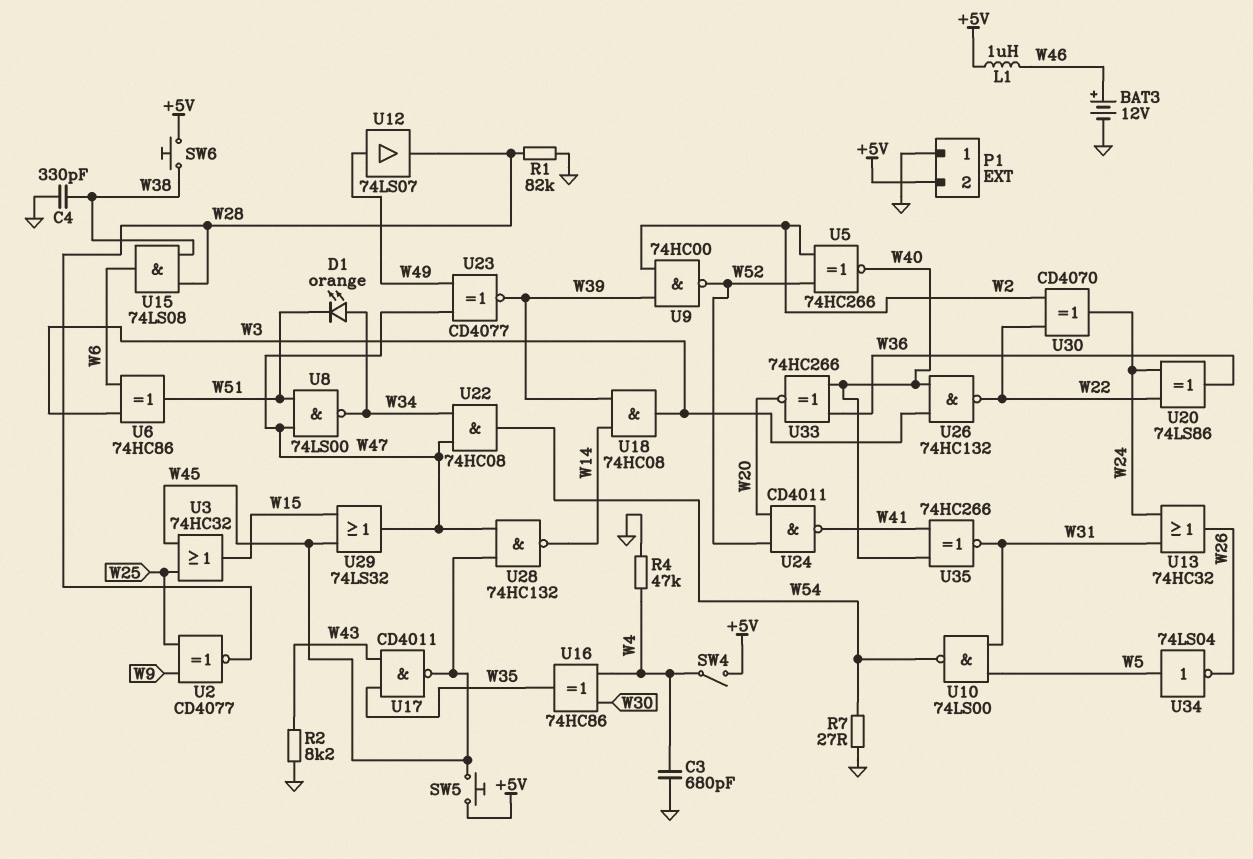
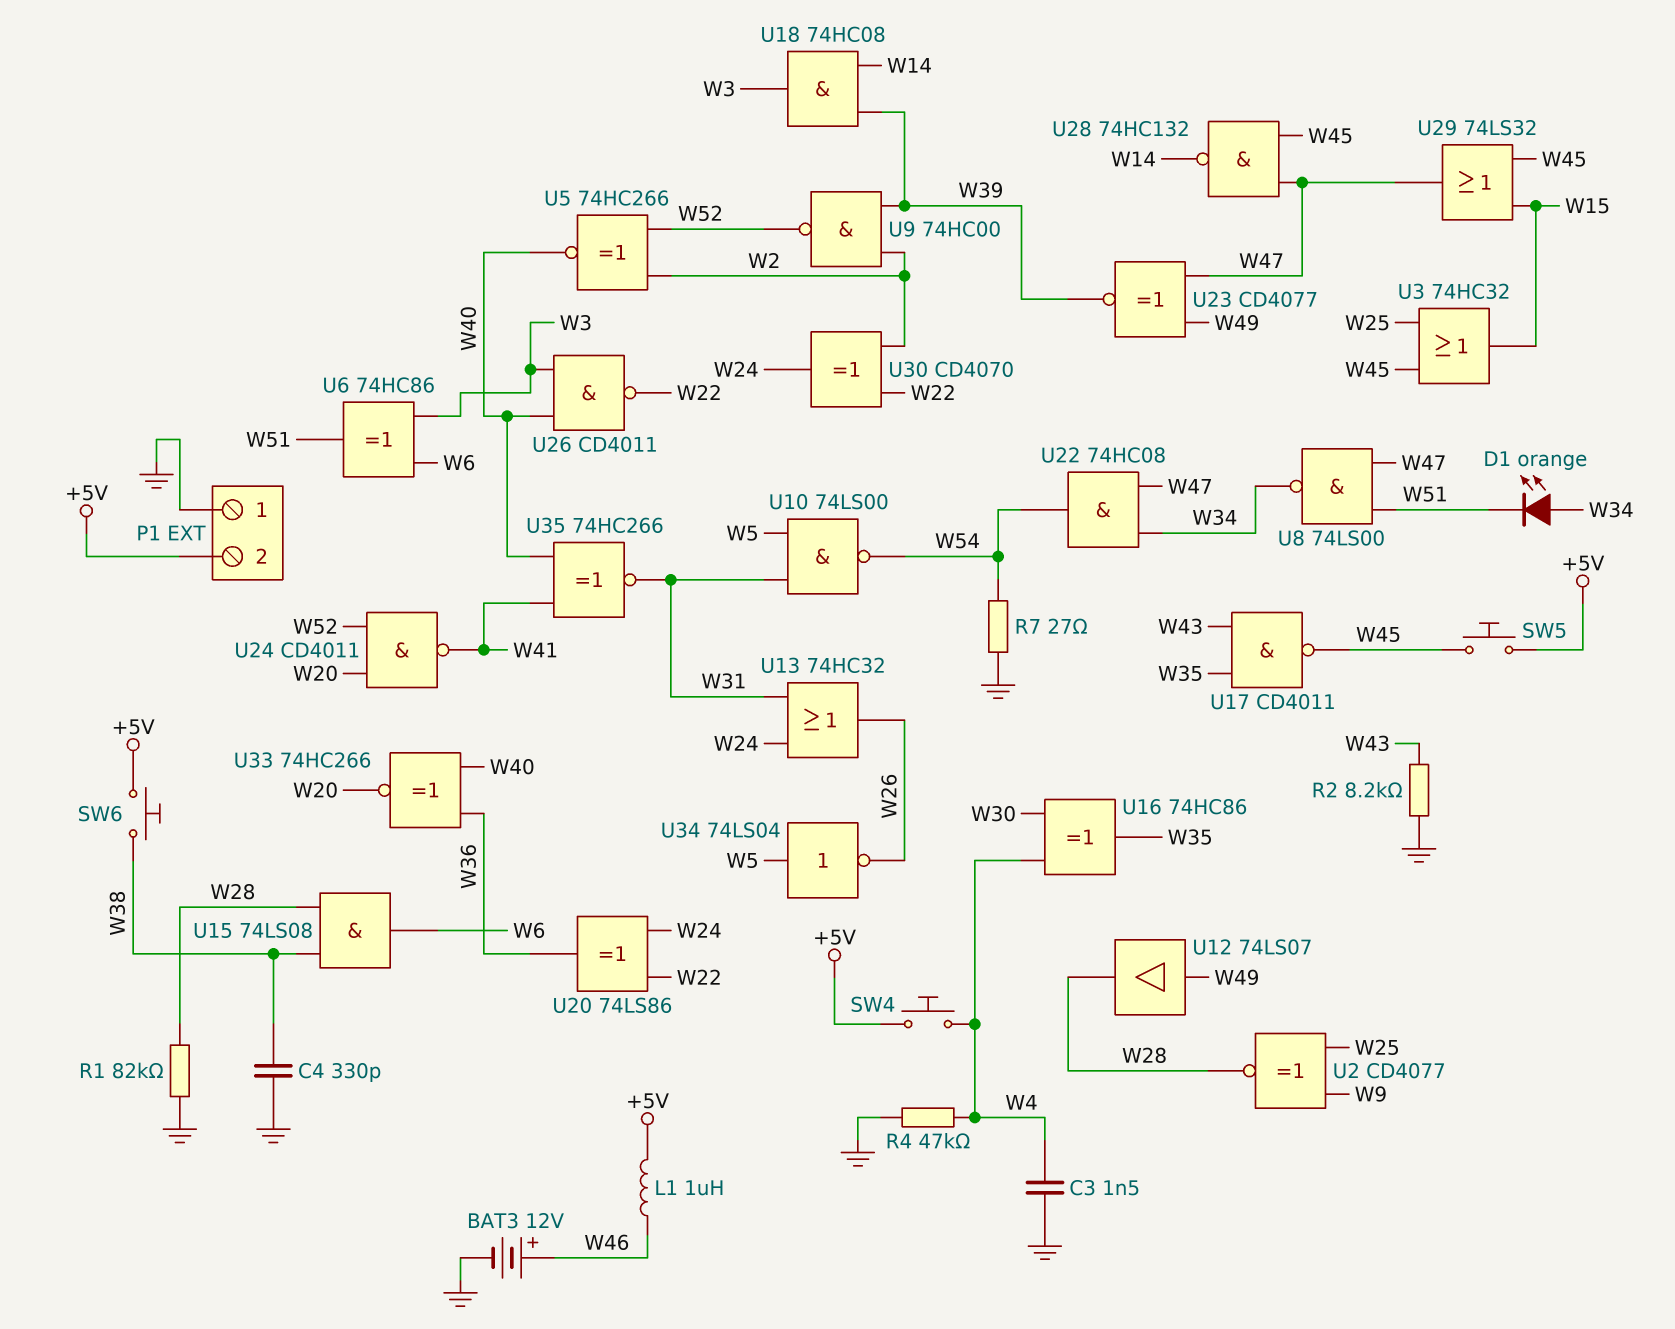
C3: 680pF (GND, W4) -> 1.5nF (GND, W4)
SW4: switch (+5V, W4) -> button (+5V, W4)
U26: NAND 74HC132 (in W3, in W40, out W22) -> NAND CD4011 (in W3, in W40, out W22)

